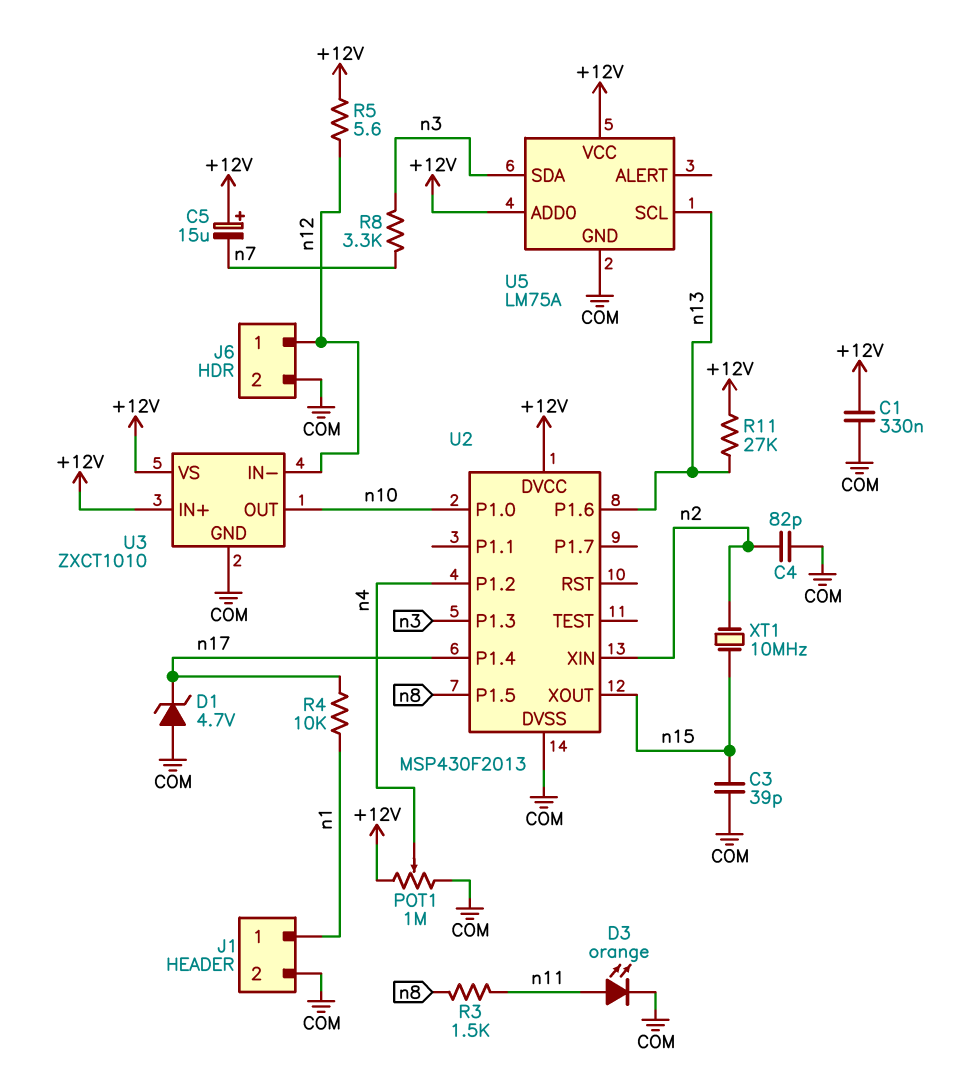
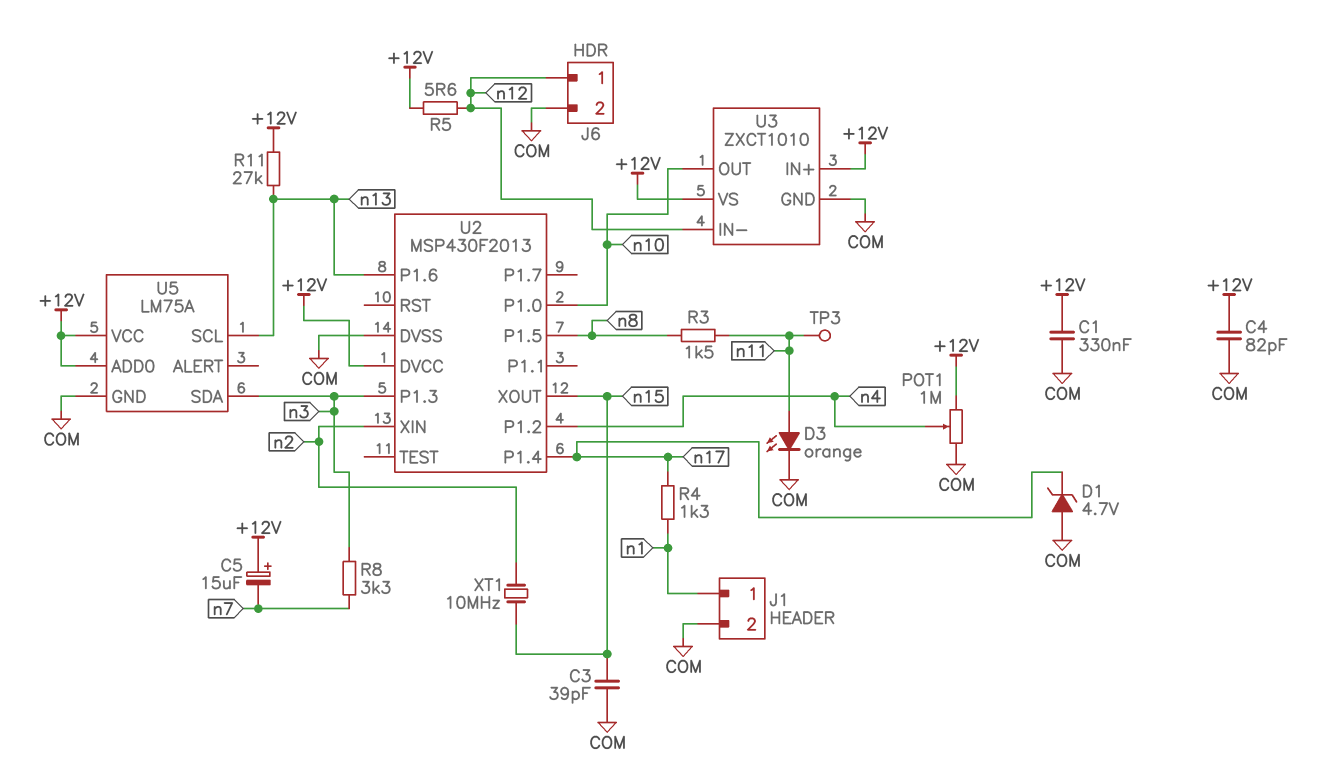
C4: 82pF (COM, n2) -> 82pF (+12V, COM)
R4: 10k (n1, n17) -> 1.3k (n1, n17)
TP3: none -> test point (n11)

